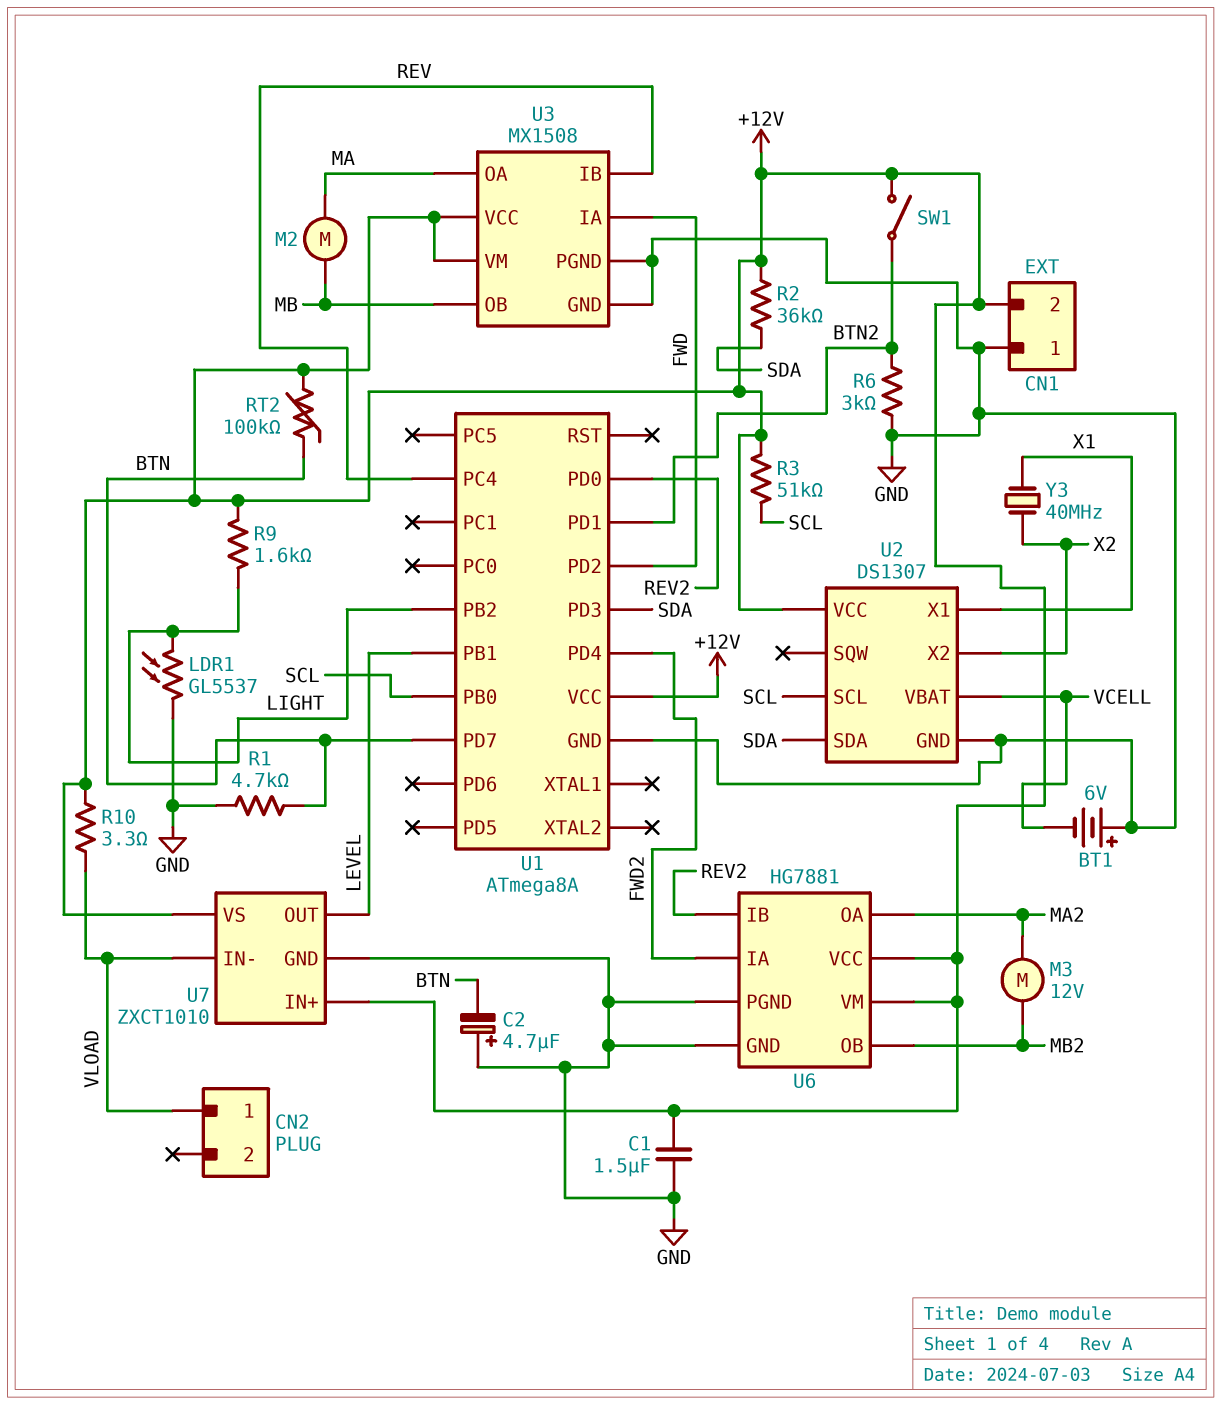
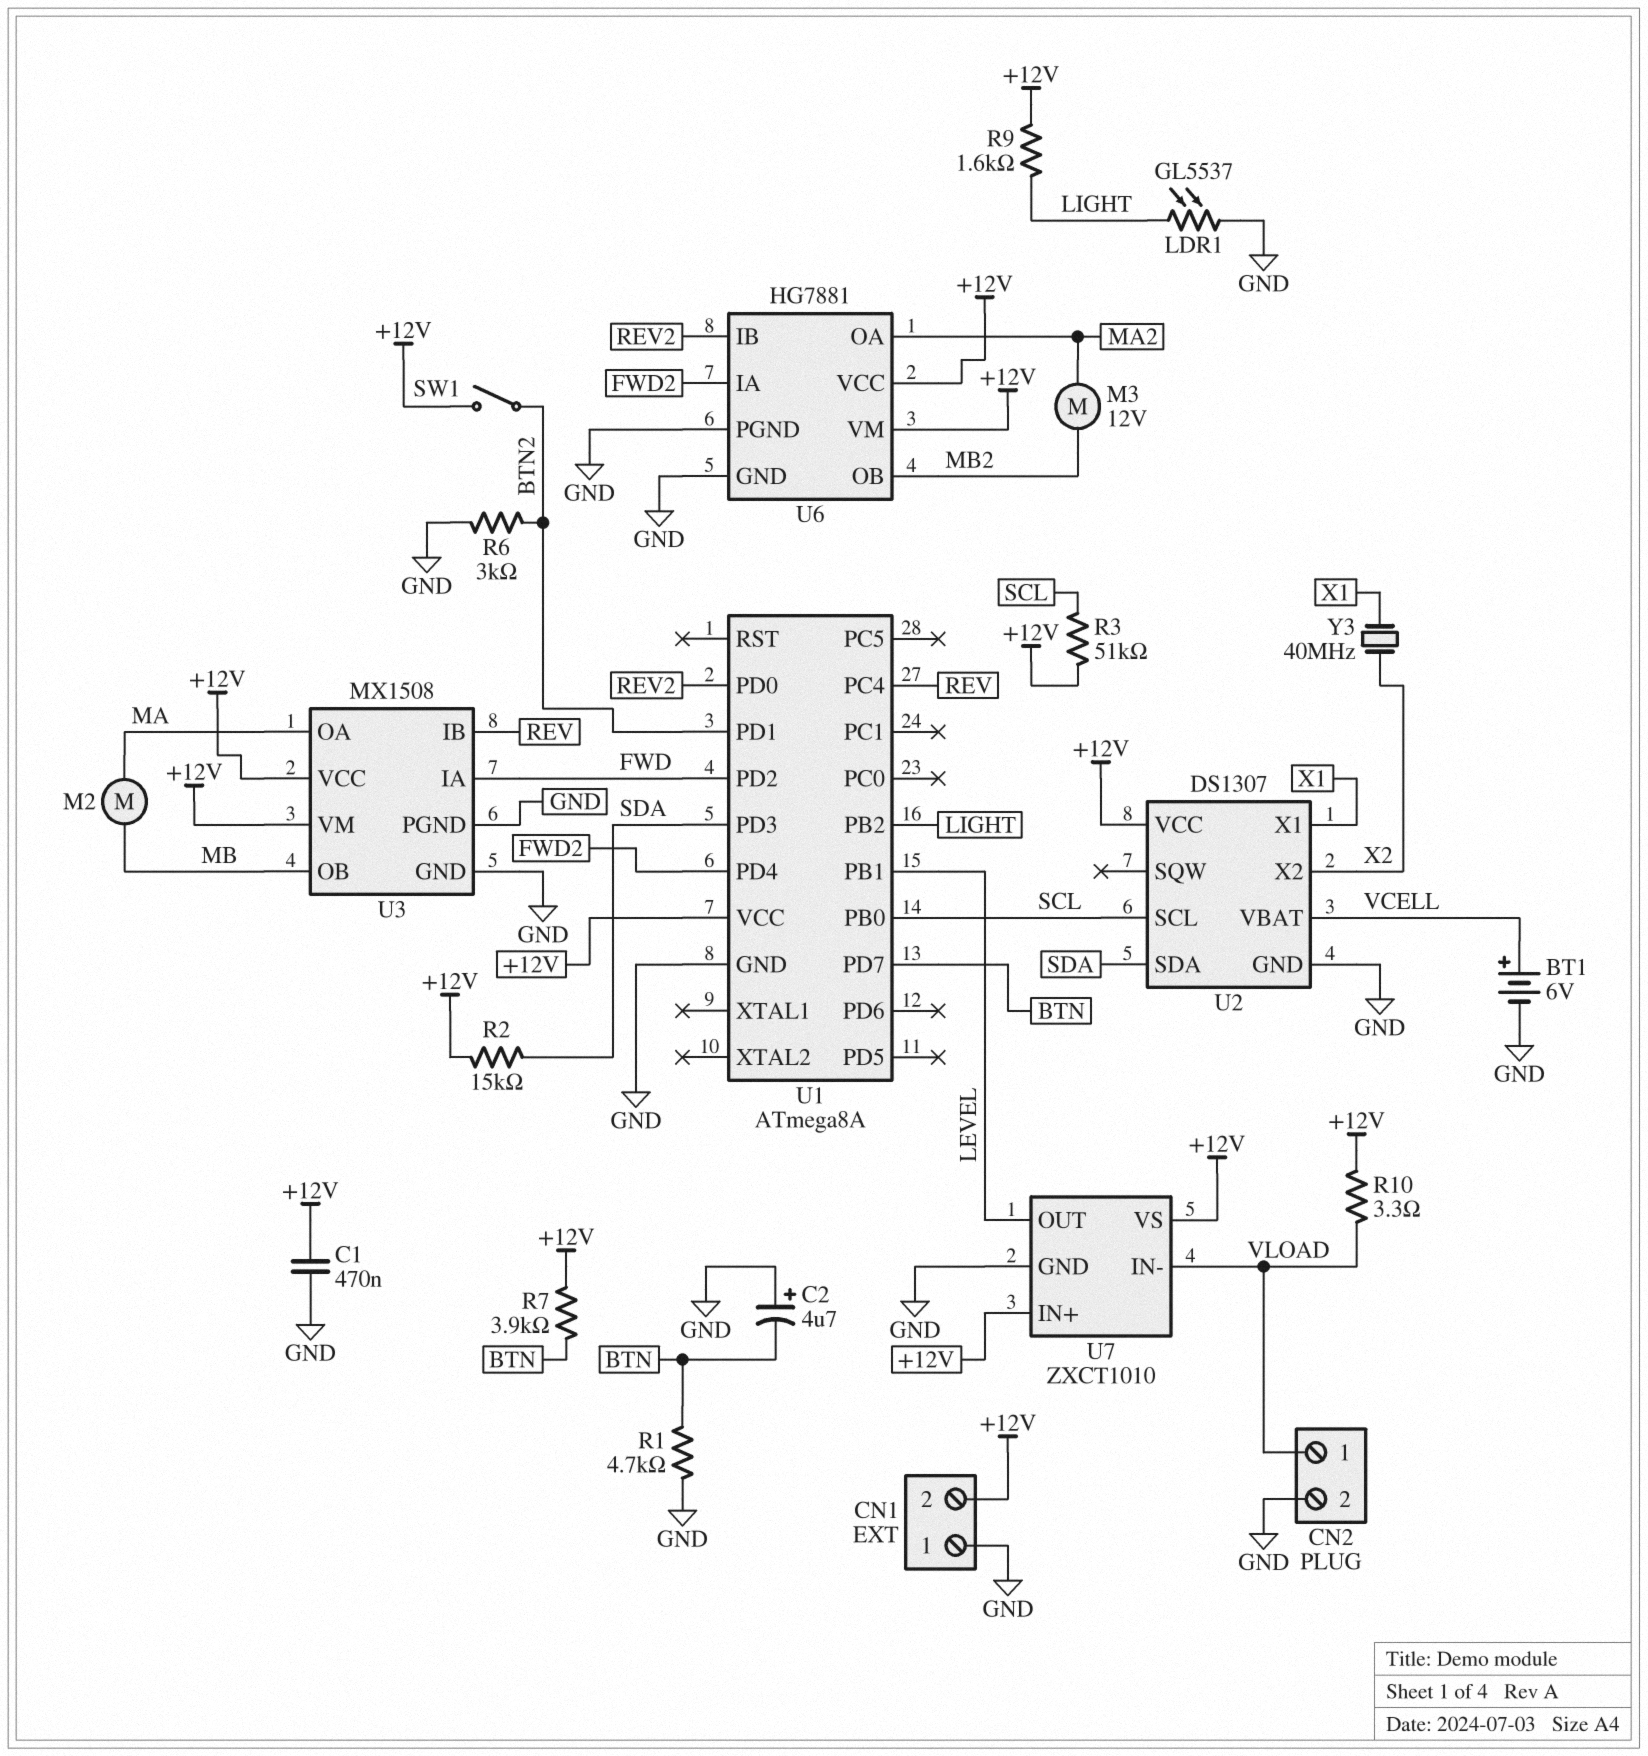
BT1: 6V (plus GND, minus VCELL) -> 6V (plus VCELL, minus GND)
C1: 1.5uF (+12V, GND) -> 470nF (+12V, GND)
CN2 pin 2: none -> GND
R2: 36k (+12V, SDA) -> 15k (+12V, SDA)
R7: none -> 3.9k (+12V, BTN)
RT2: 100k (+12V, BTN) -> none

